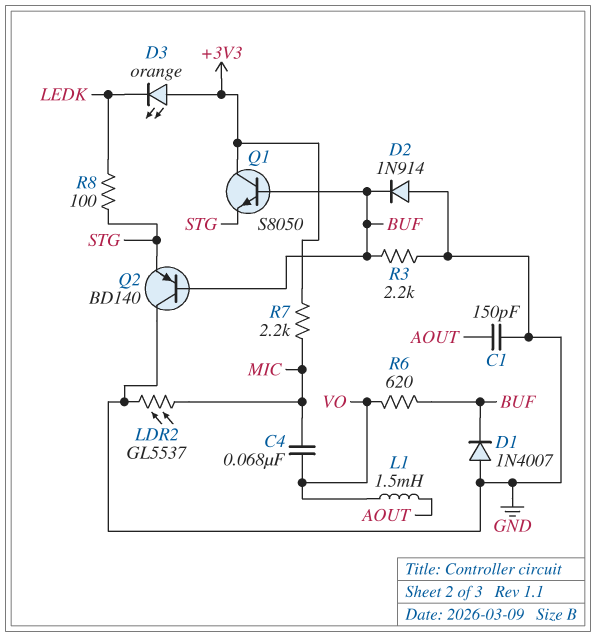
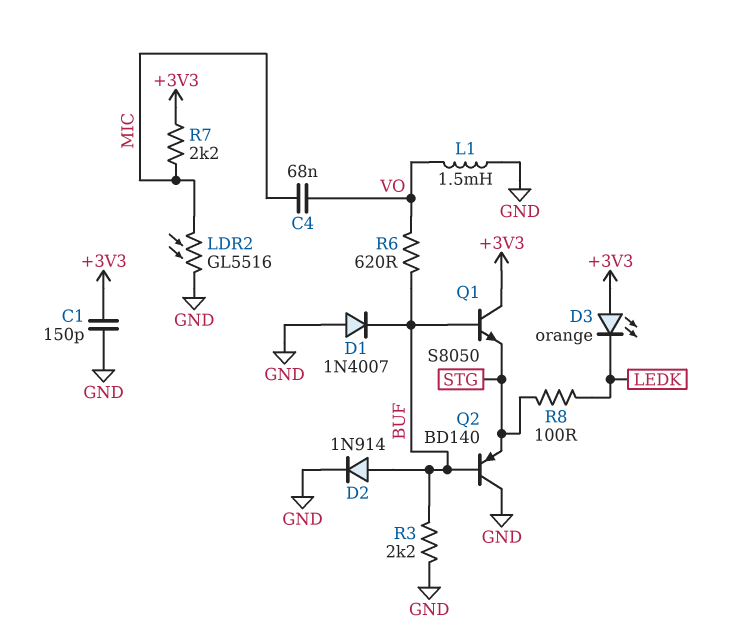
C1: 150pF (AOUT, GND) -> 150pF (+3V3, GND)
D2: diode 1N914 (A GND, K BUF) -> diode 1N914 (A BUF, K GND)
L1: 1.5mH (AOUT, VO) -> 1.5mH (GND, VO)
LDR2: GL5537 (GND, MIC) -> GL5516 (GND, MIC)

